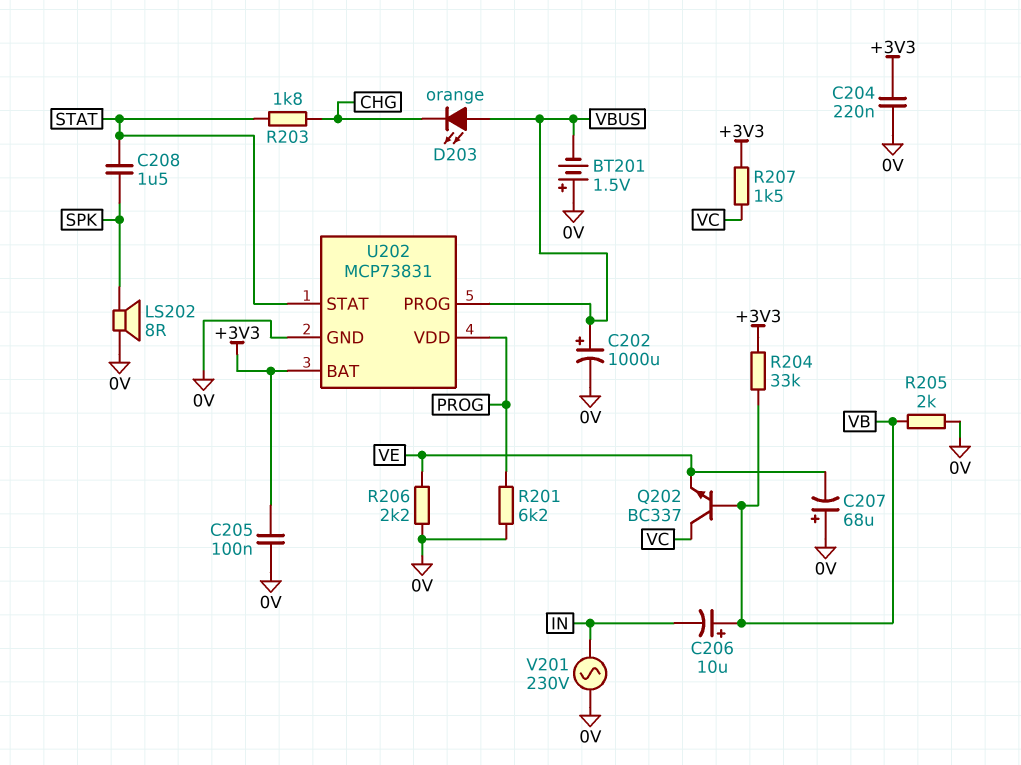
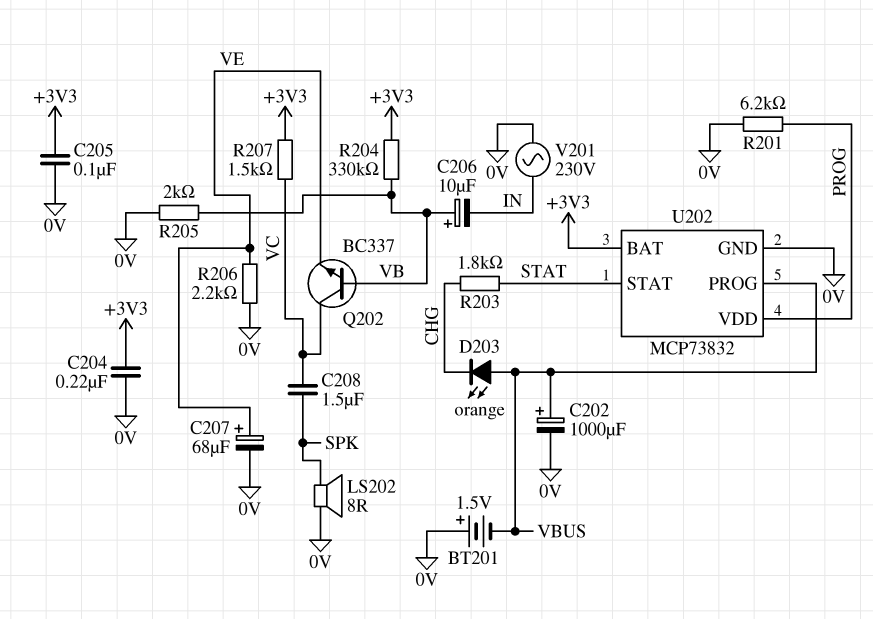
C207: 68uF (plus 0V, minus VE) -> 68uF (plus VE, minus 0V)
C208: 1.5uF (SPK, STAT) -> 1.5uF (SPK, VC)
R204: 33k (+3V3, VB) -> 330k (+3V3, VB)
U202: MCP73831 -> MCP73832

